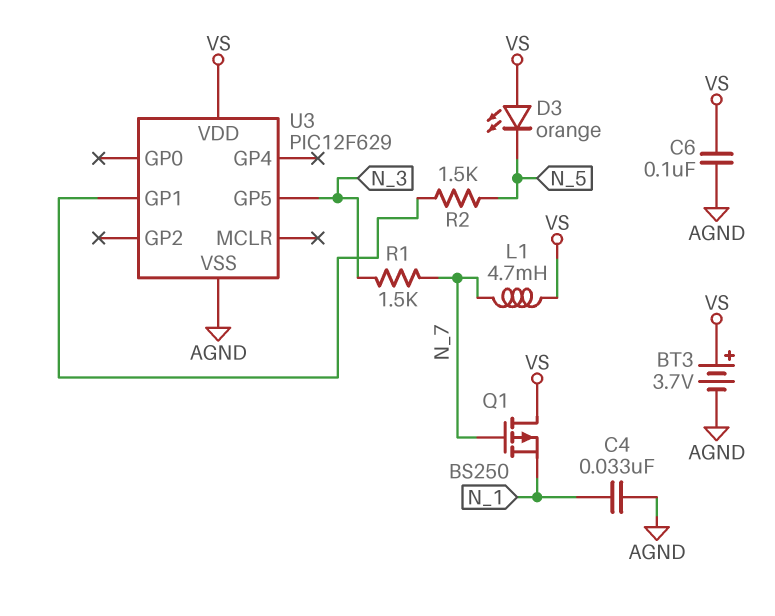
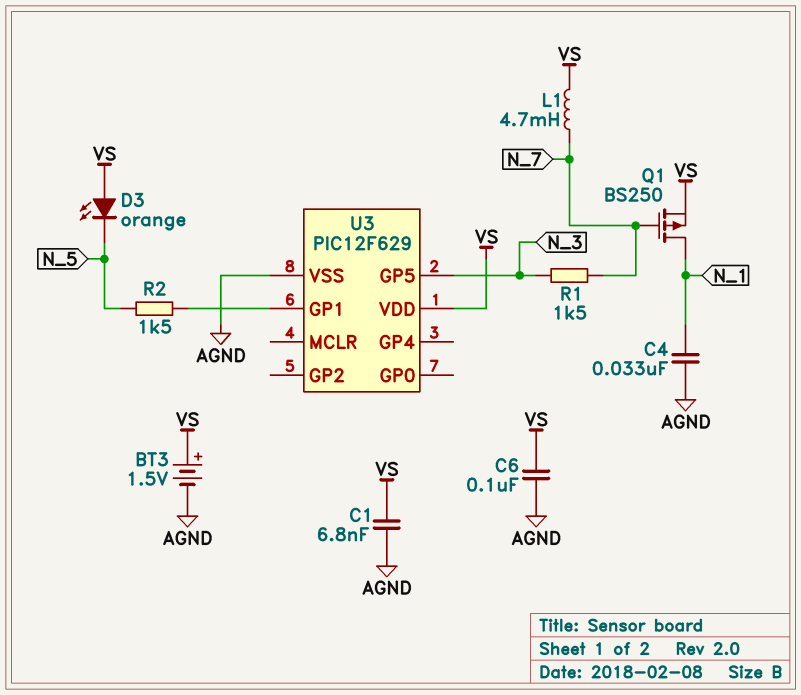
BT3: 3.7V (plus VS, minus AGND) -> 1.5V (plus VS, minus AGND)
C1: none -> 6.8nF (AGND, VS)
Q1: PMOS BS250 (G N_7, D VS, S N_1) -> PMOS BS250 (G N_7, D N_1, S VS)

